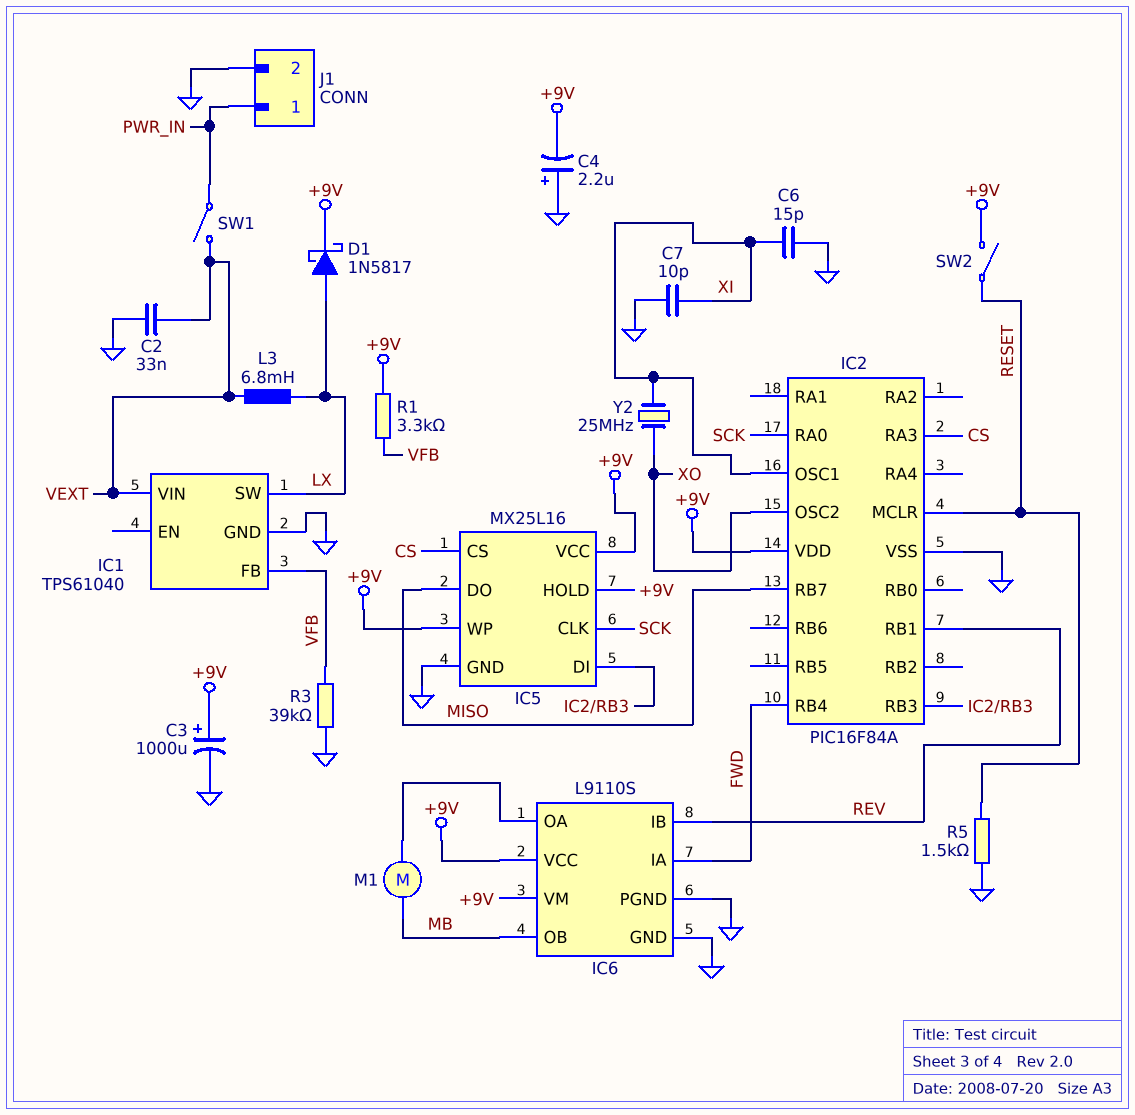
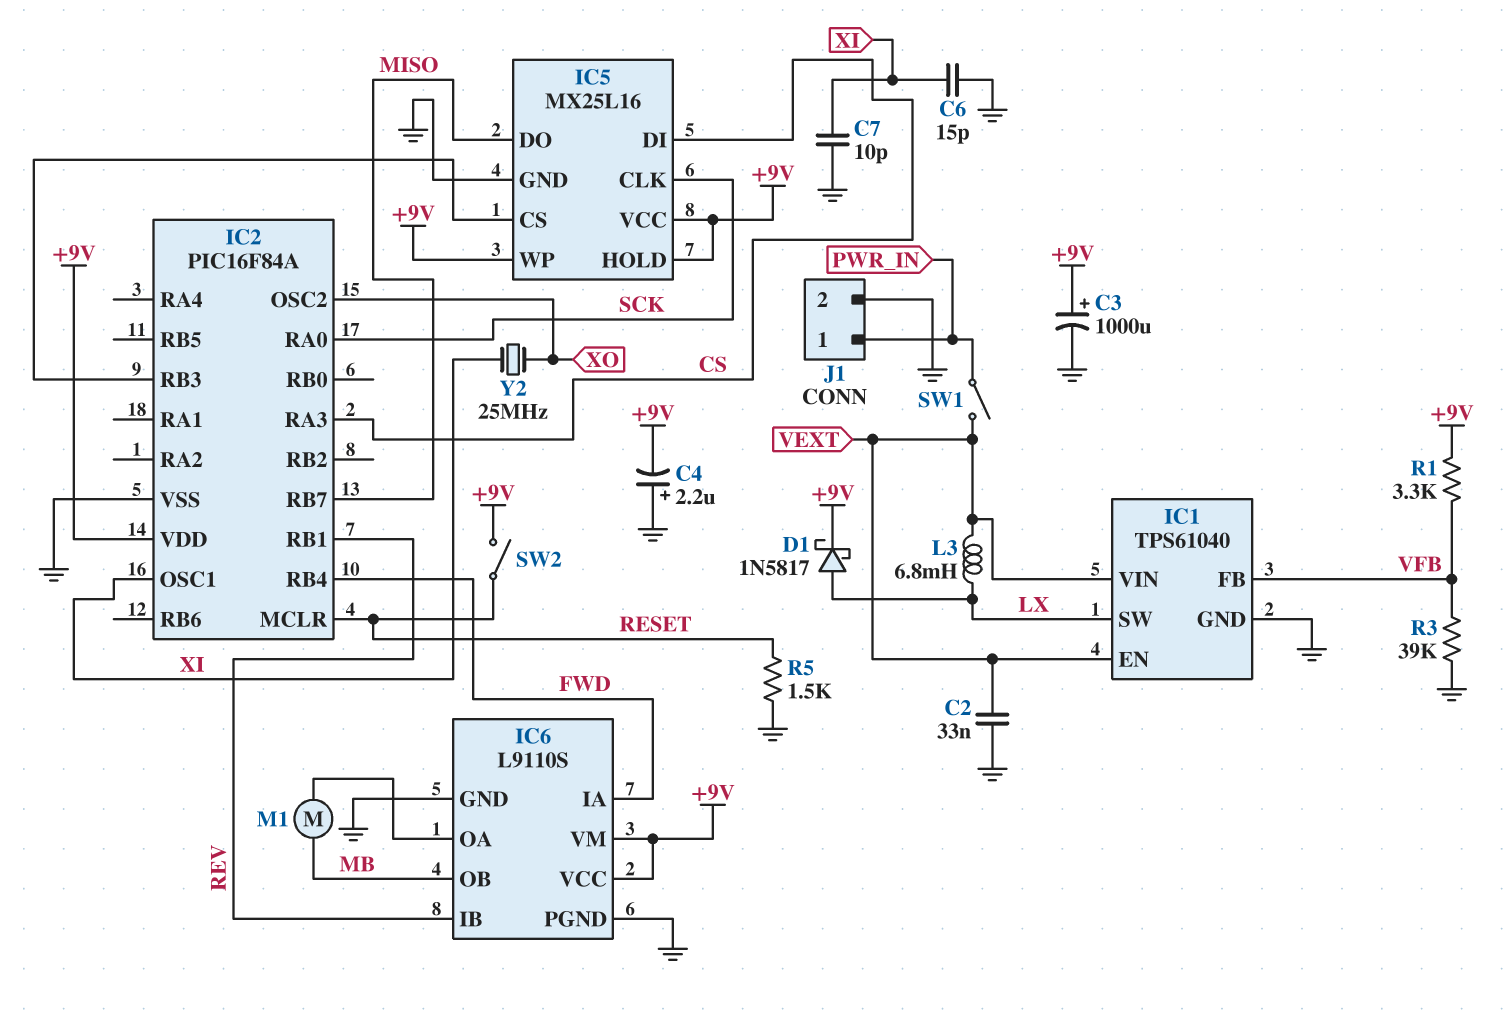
IC1 pin EN: none -> VEXT
IC5 pin CS: CS -> IC2/RB3
IC5 pin DI: IC2/RB3 -> CS

